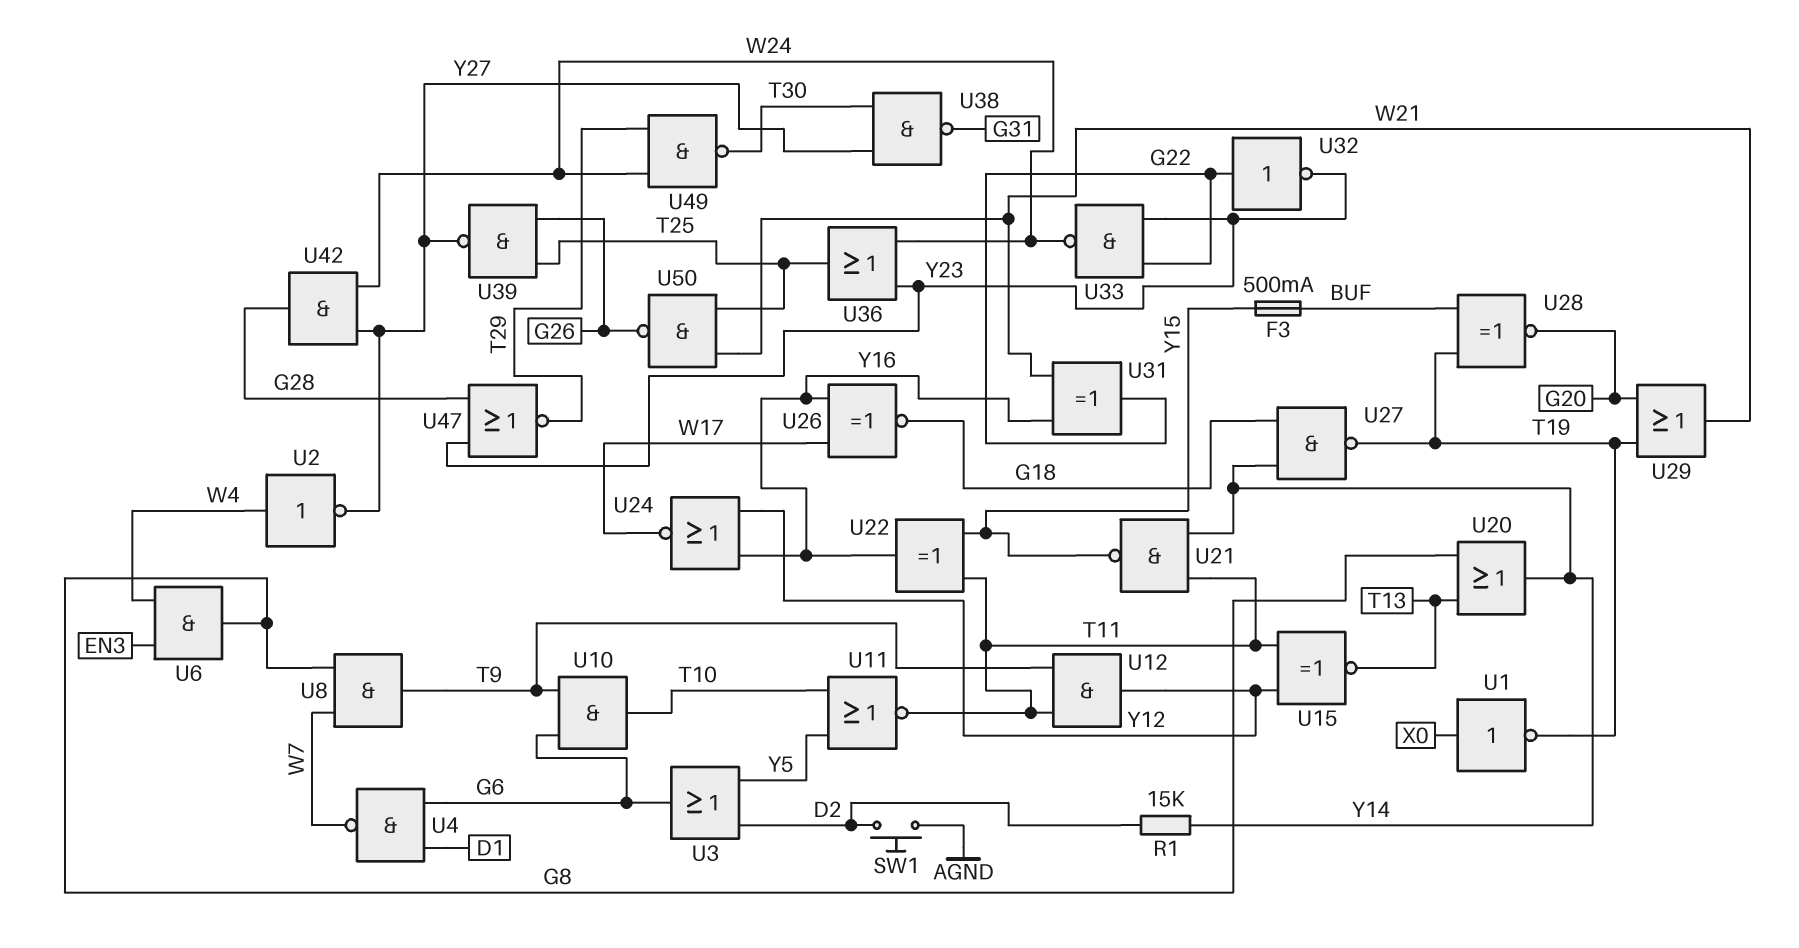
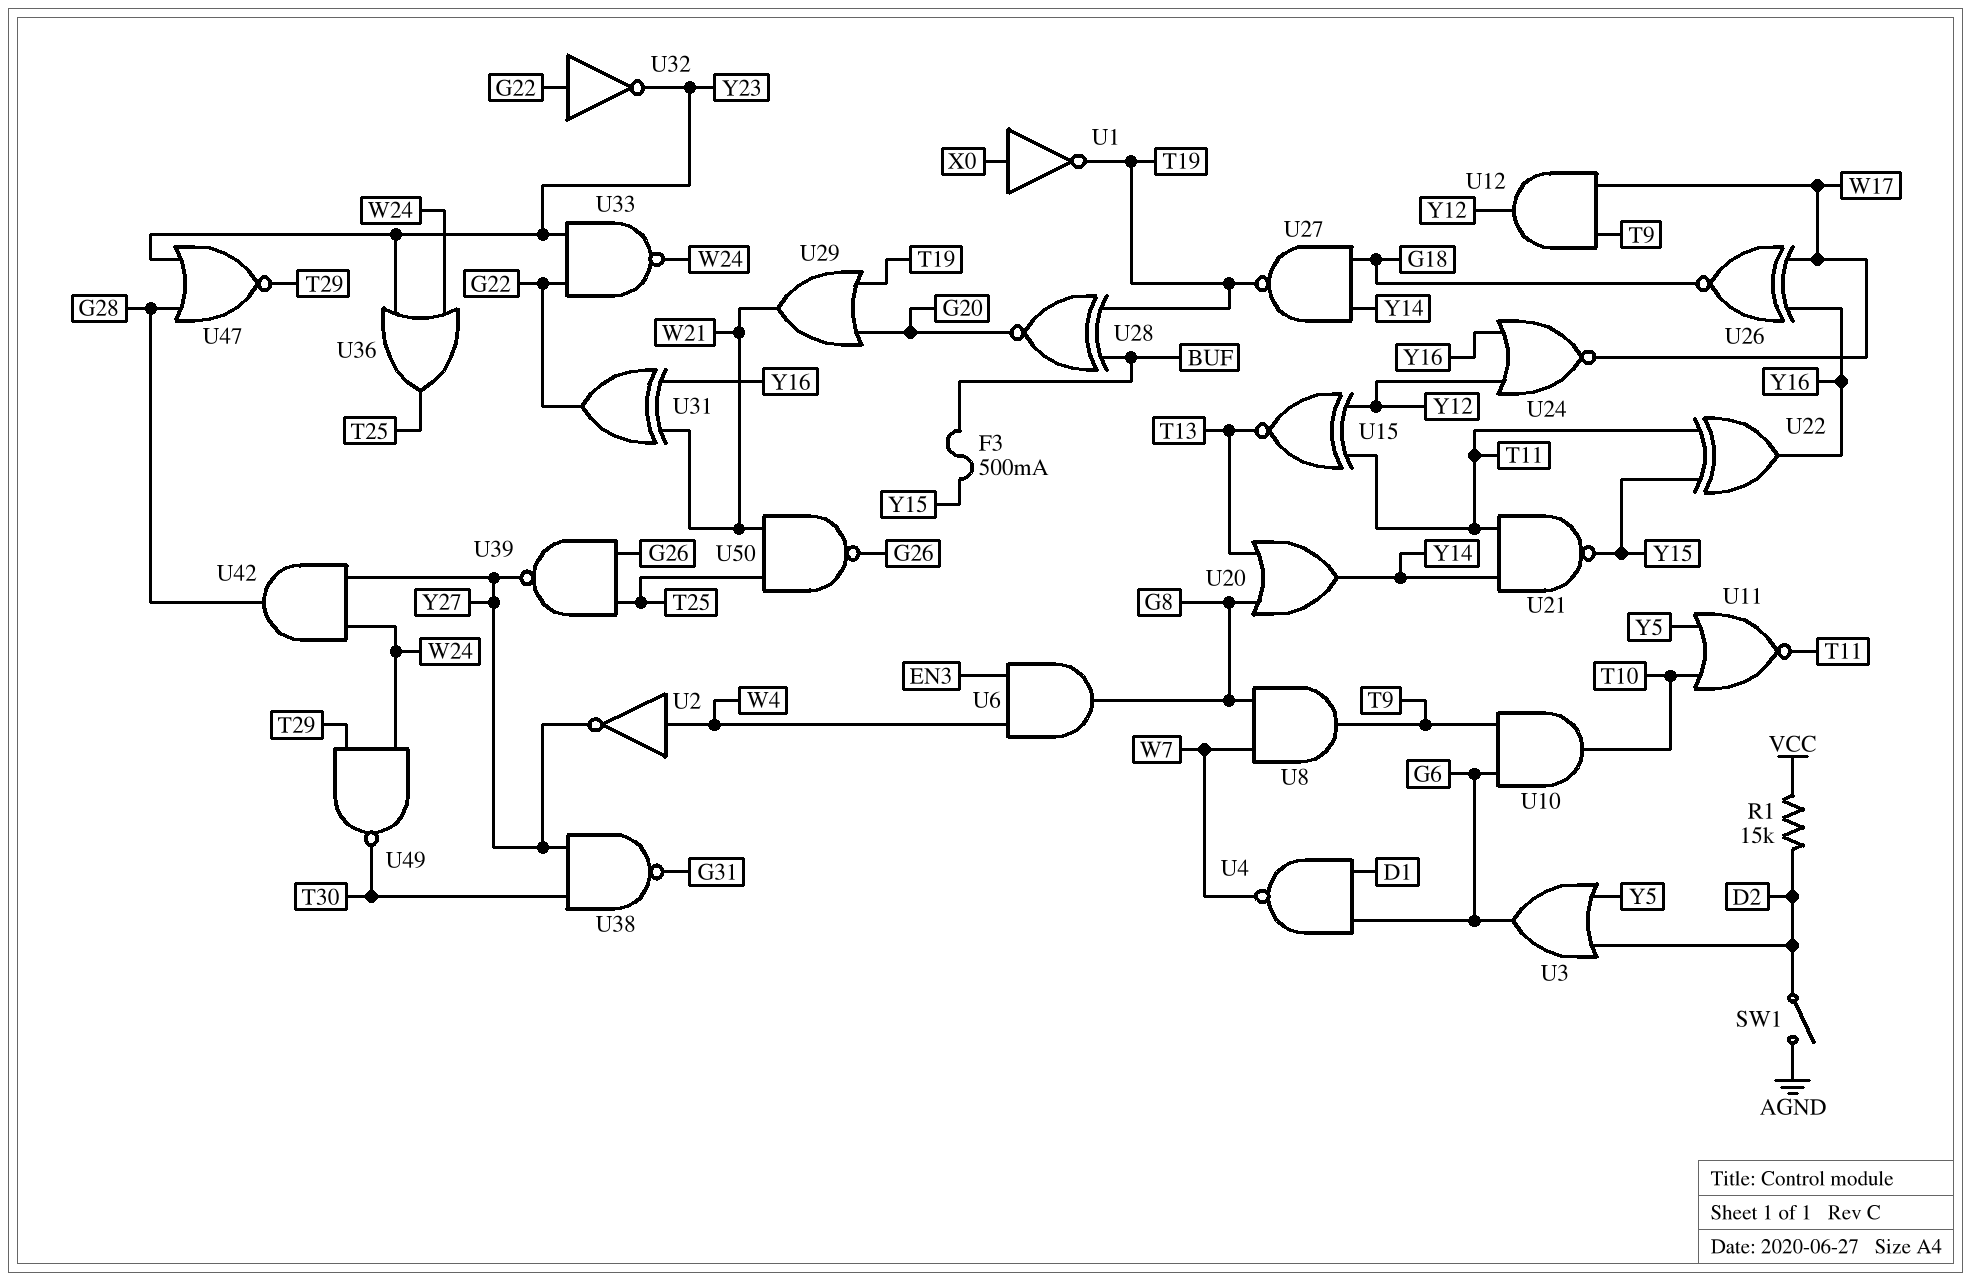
R1: 15k (D2, Y14) -> 15k (D2, VCC)
SW1: button (AGND, D2) -> switch (AGND, D2)
U12: AND (in T9, in T11, out Y12) -> AND (in T9, in W17, out Y12)

